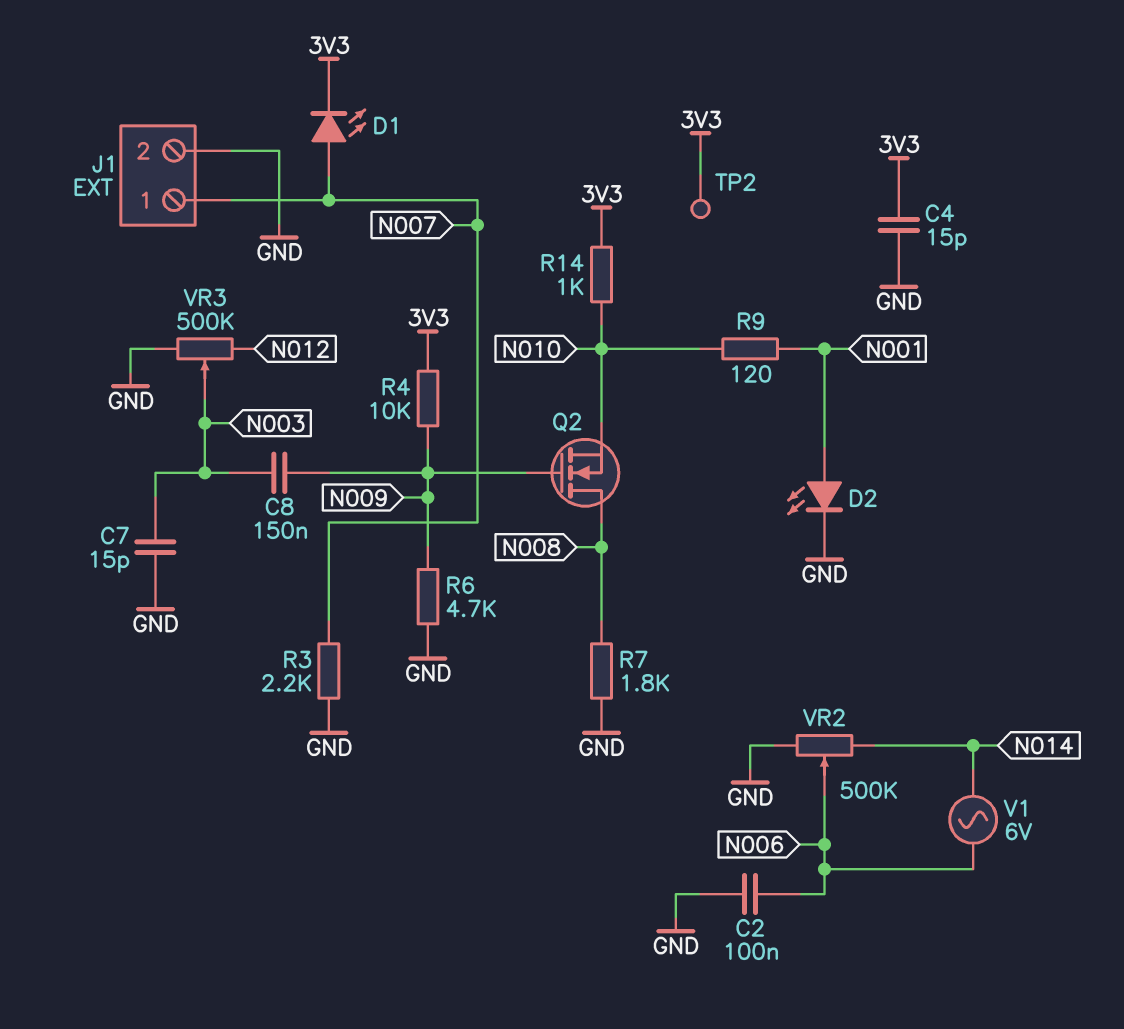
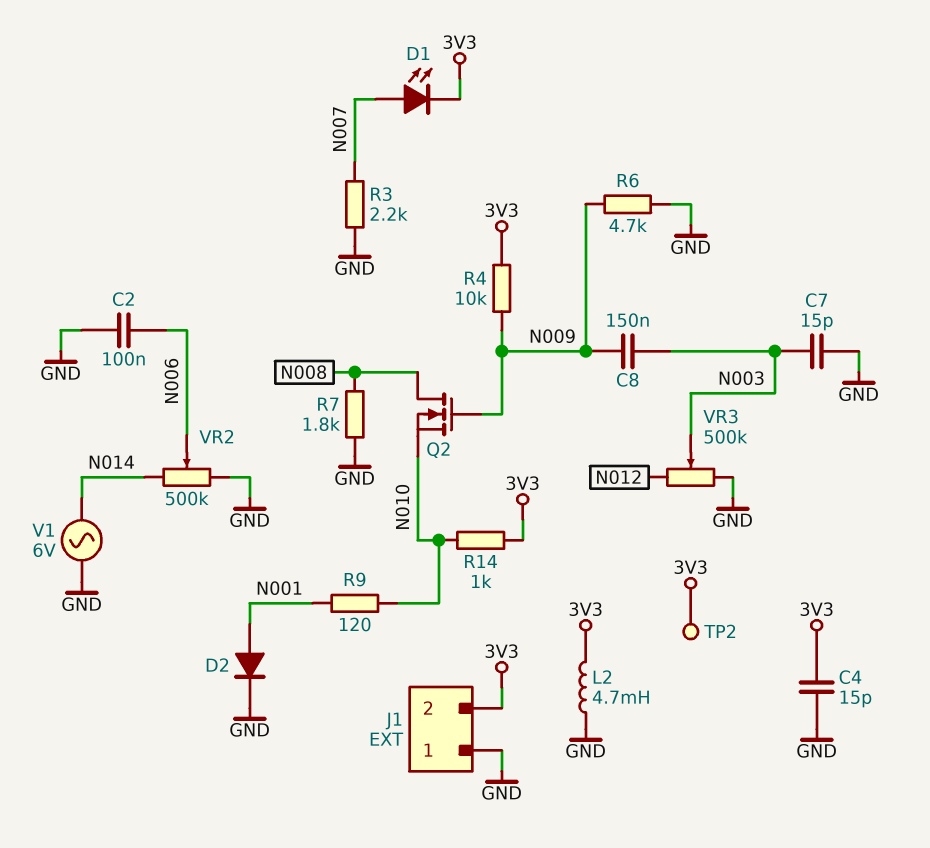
D2: LED (A N001, K GND) -> diode (A N001, K GND)
J1 pin 1: N007 -> GND
J1 pin 2: GND -> 3V3
L2: none -> 4.7mH (3V3, GND)
V1: AC 6V (N006, N014) -> AC 6V (GND, N014)

